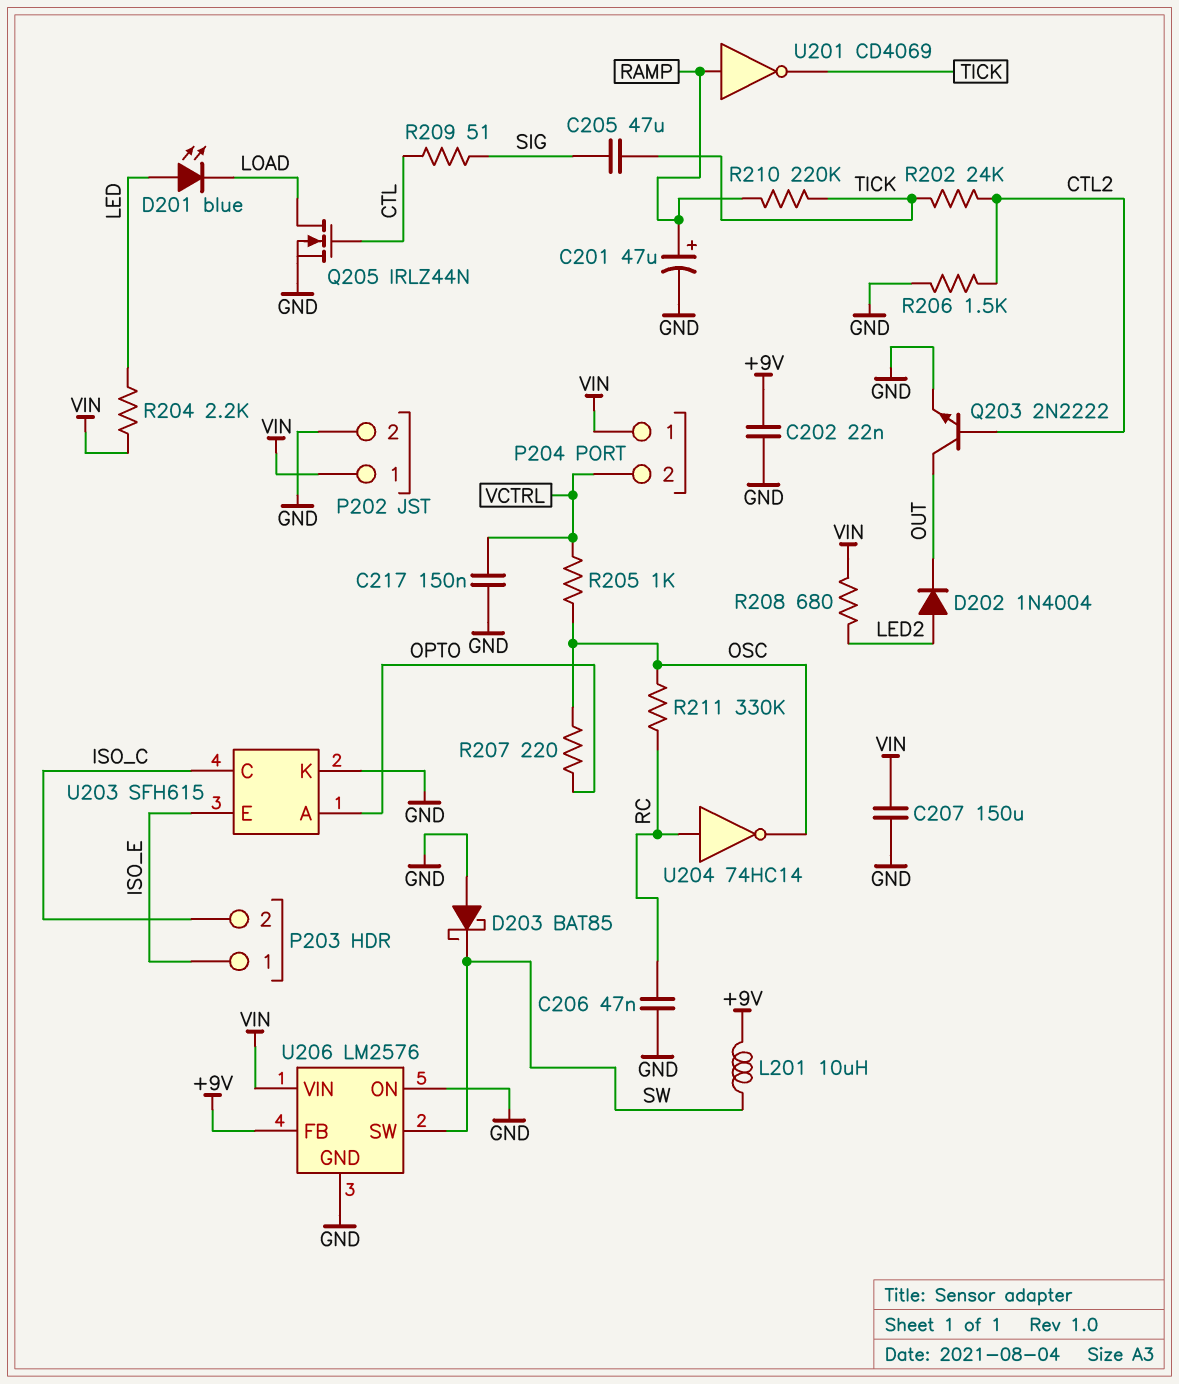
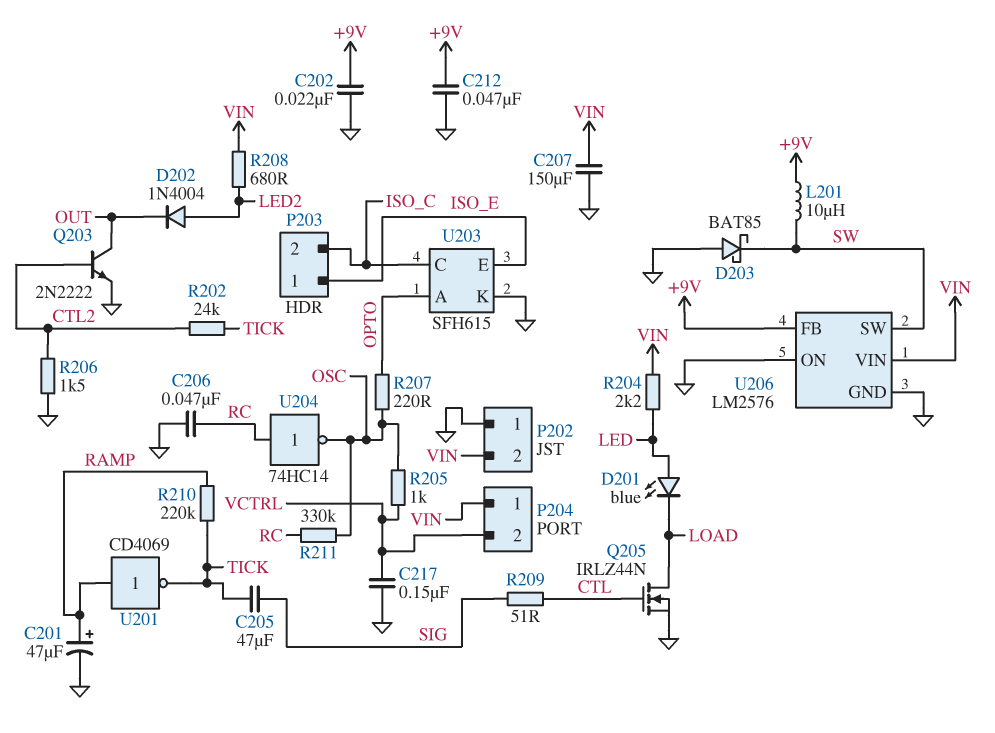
C212: none -> 47nF (+9V, GND)
P202 pin 1: VIN -> GND
P202 pin 2: GND -> VIN

